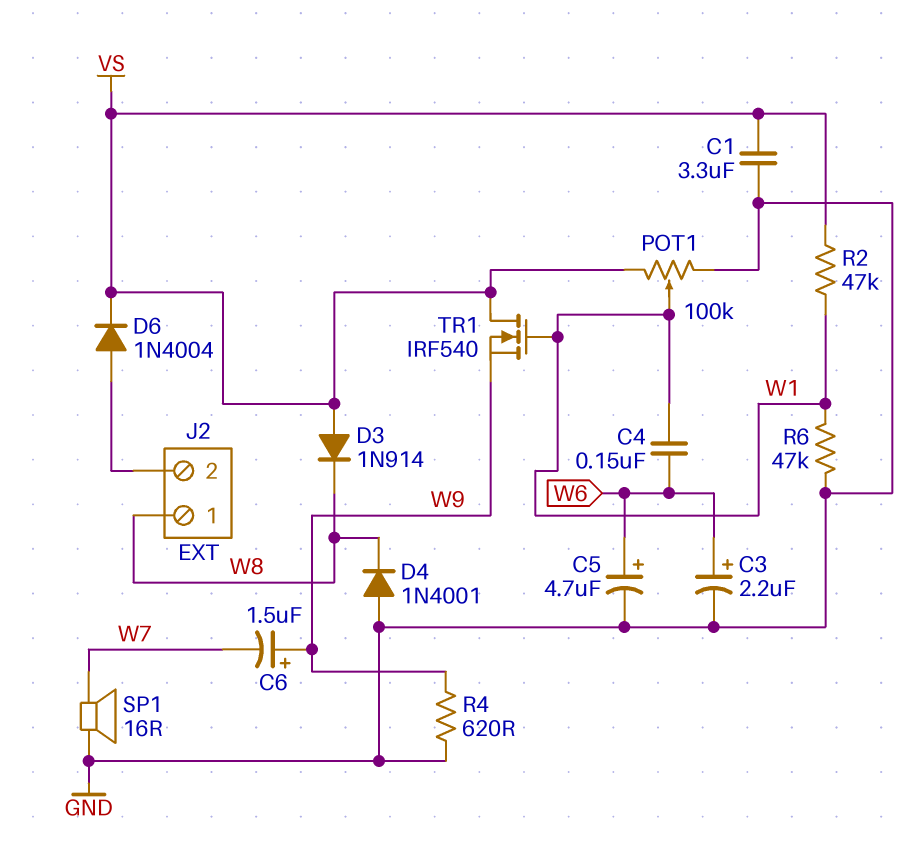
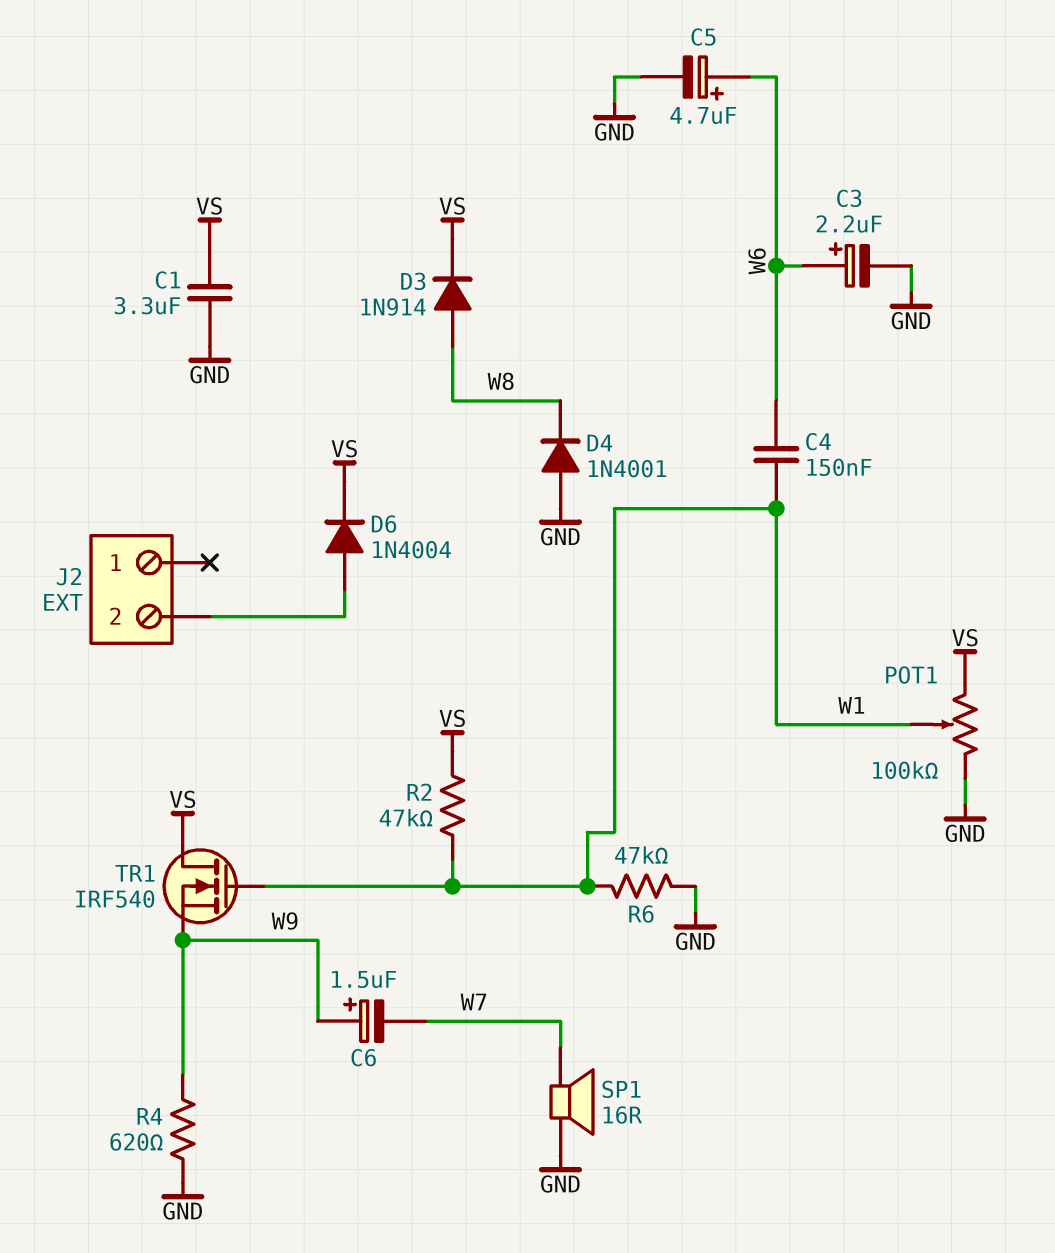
D3: diode 1N914 (A VS, K W8) -> diode 1N914 (A W8, K VS)
J2 pin 1: W8 -> none

